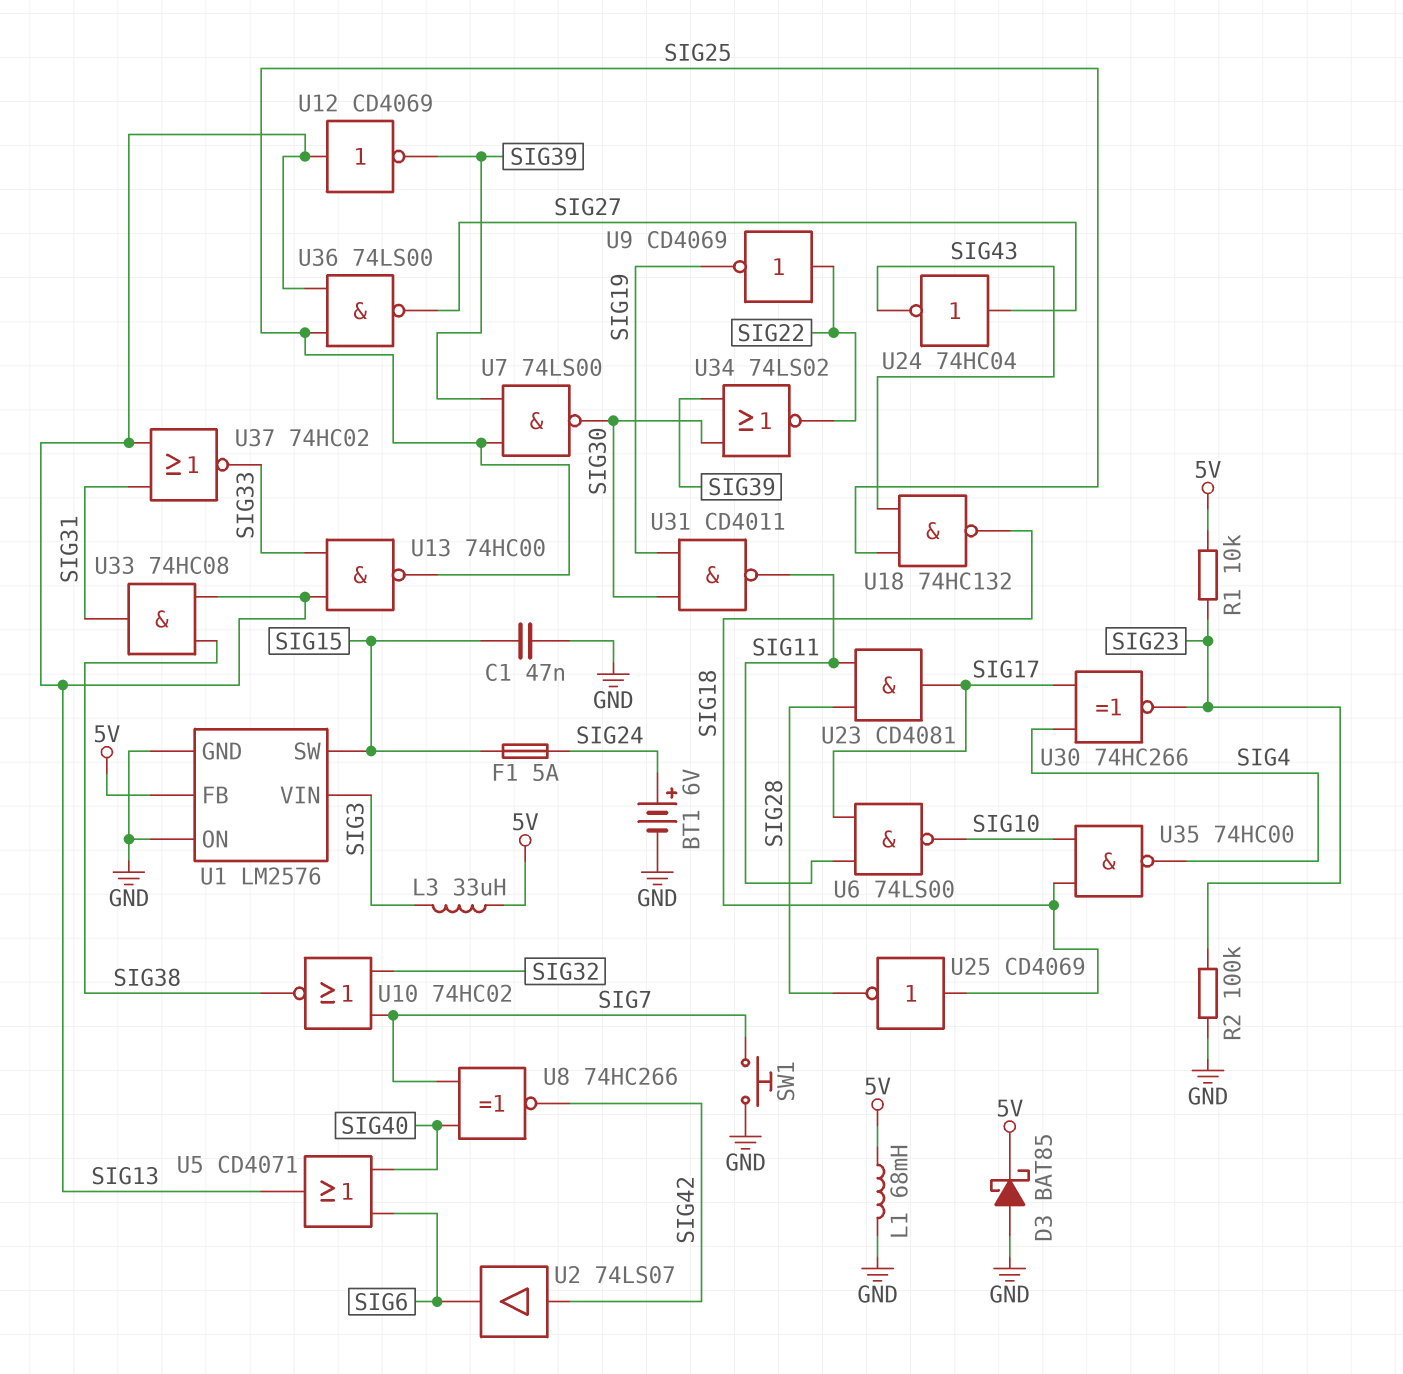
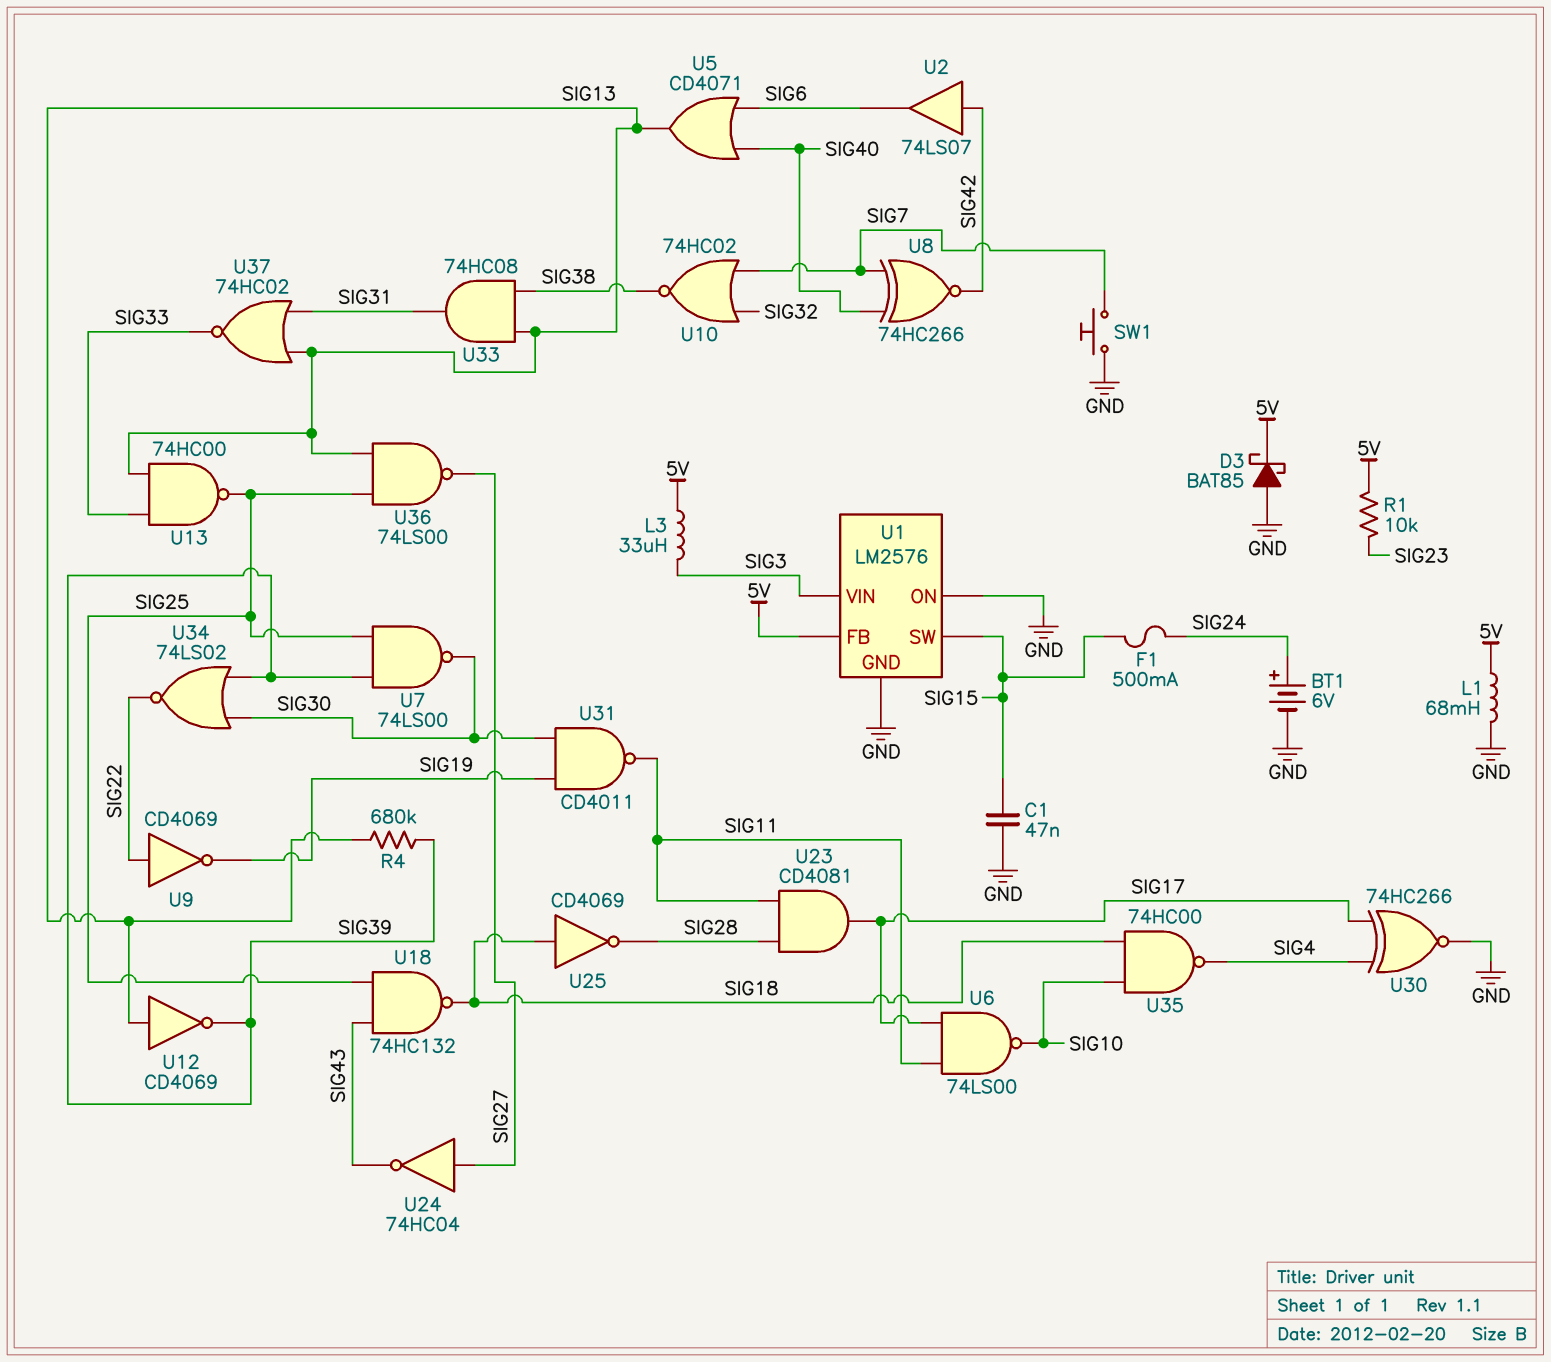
F1: 5A (SIG15, SIG24) -> 500mA (SIG15, SIG24)
R2: 100k (GND, SIG23) -> none
R4: none -> 680k (SIG13, SIG39)
U30: XNOR 74HC266 (in SIG4, in SIG17, out SIG23) -> XNOR 74HC266 (in SIG4, in SIG17, out GND)

